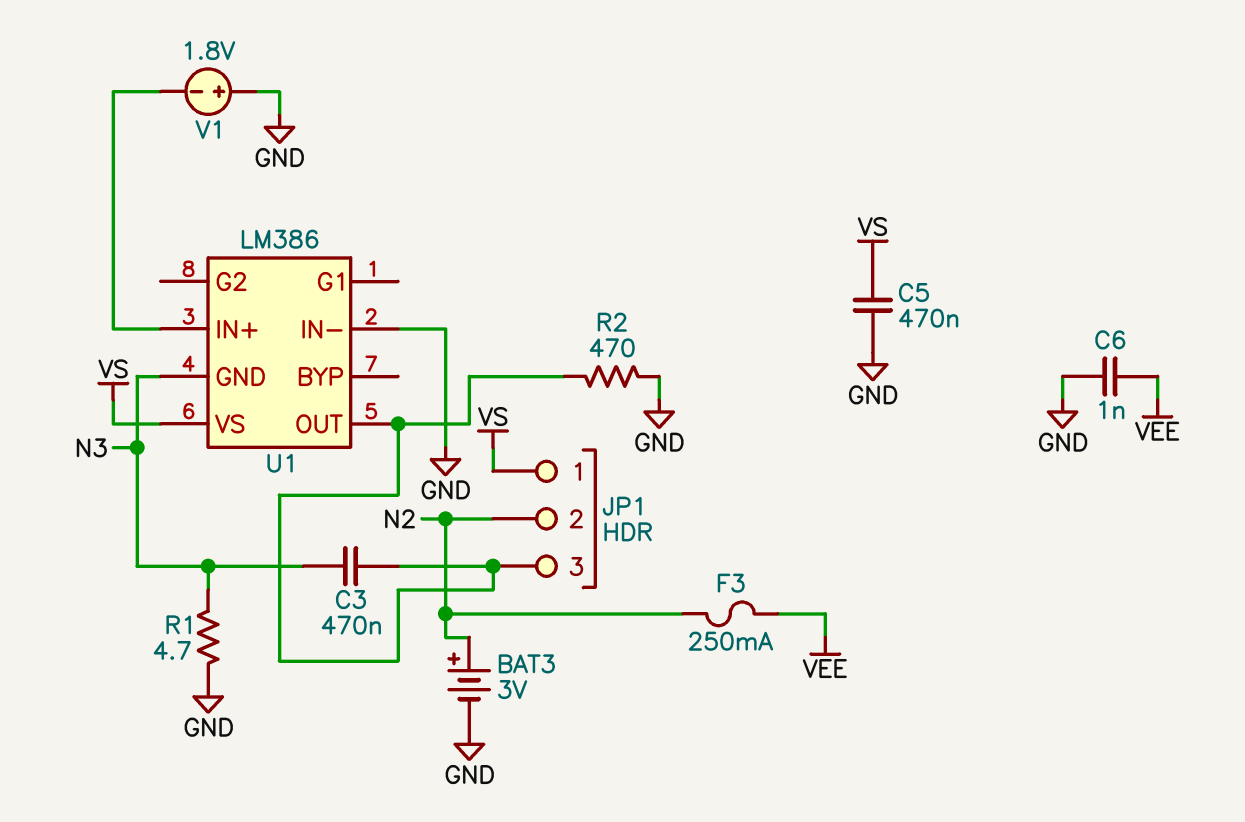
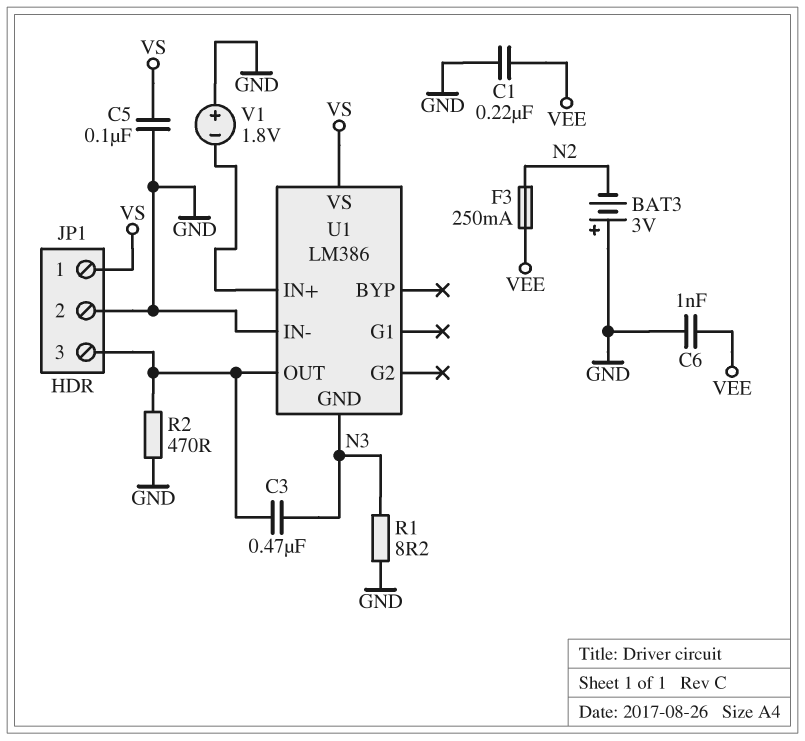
BAT3: 3V (plus N2, minus GND) -> 3V (plus GND, minus N2)
C1: none -> 220nF (GND, VEE)
C5: 470nF (GND, VS) -> 100nF (GND, VS)
JP1 pin 2: N2 -> GND
R1: 4.7 (GND, N3) -> 8.2 (GND, N3)

